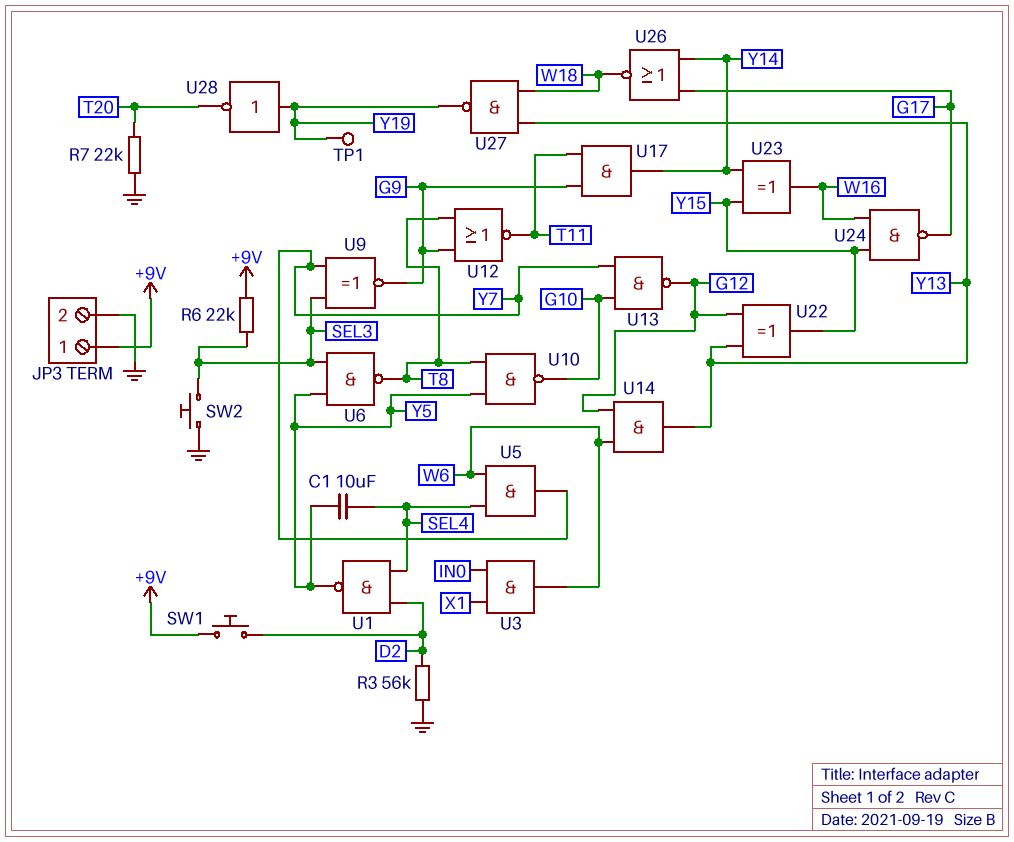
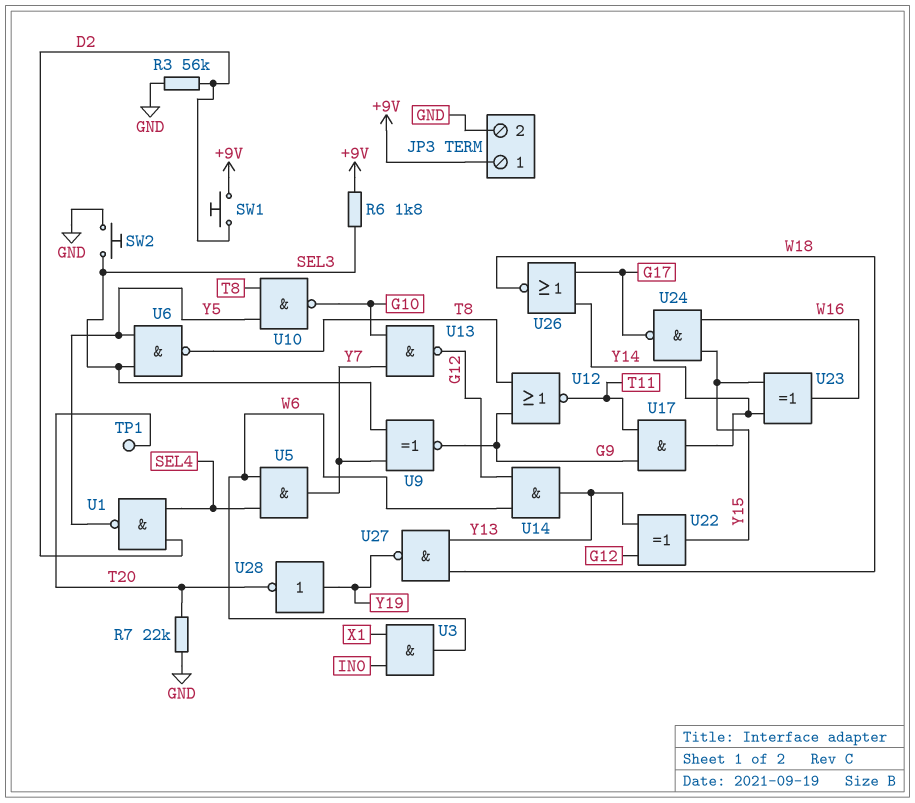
C1: 10uF (SEL4, Y5) -> none
R6: 22k (+9V, SEL3) -> 1.8k (+9V, SEL3)
TP1: test point (Y19) -> test point (T20)

